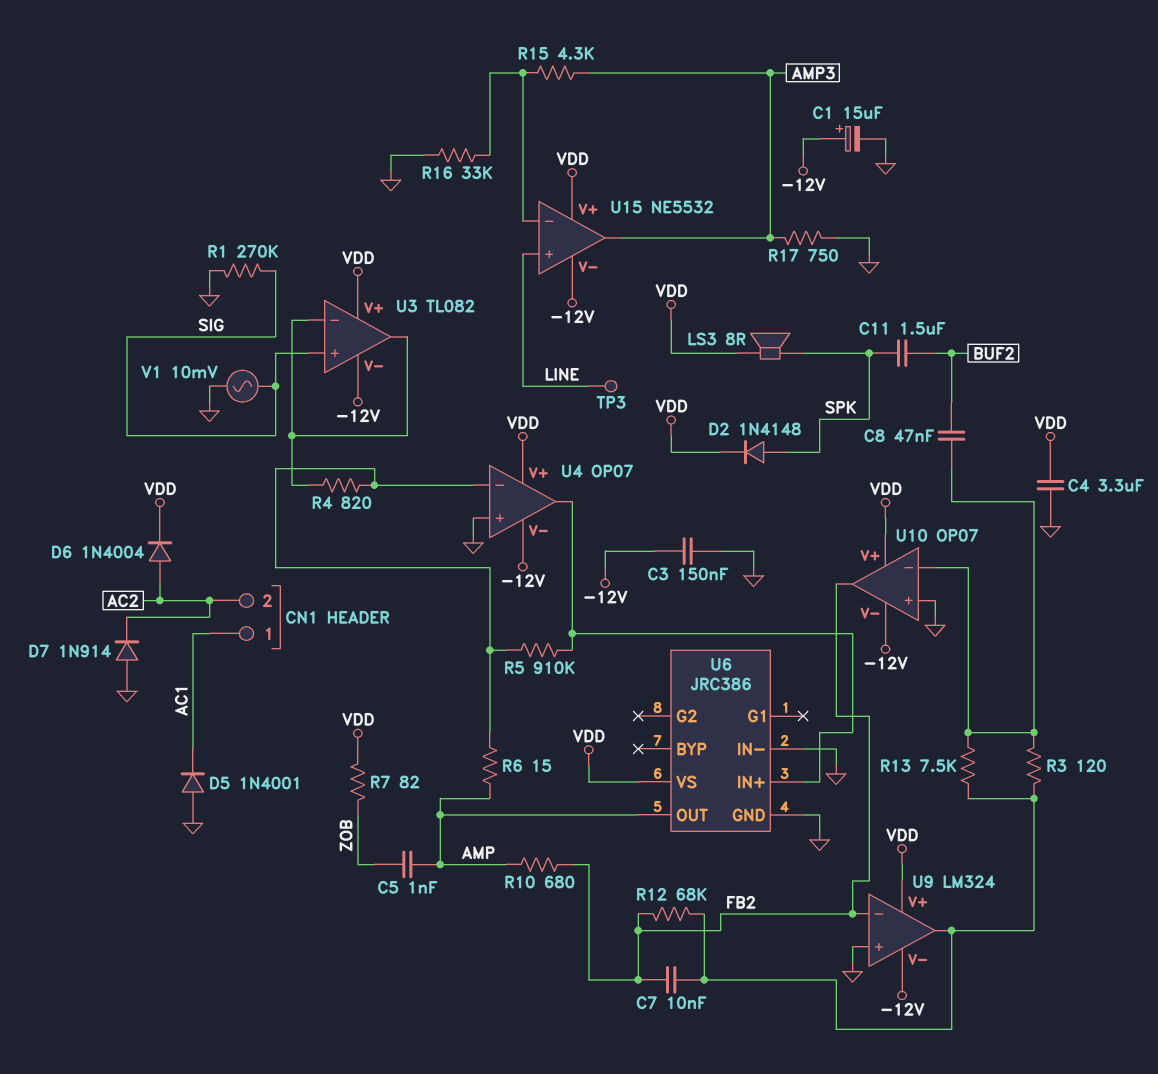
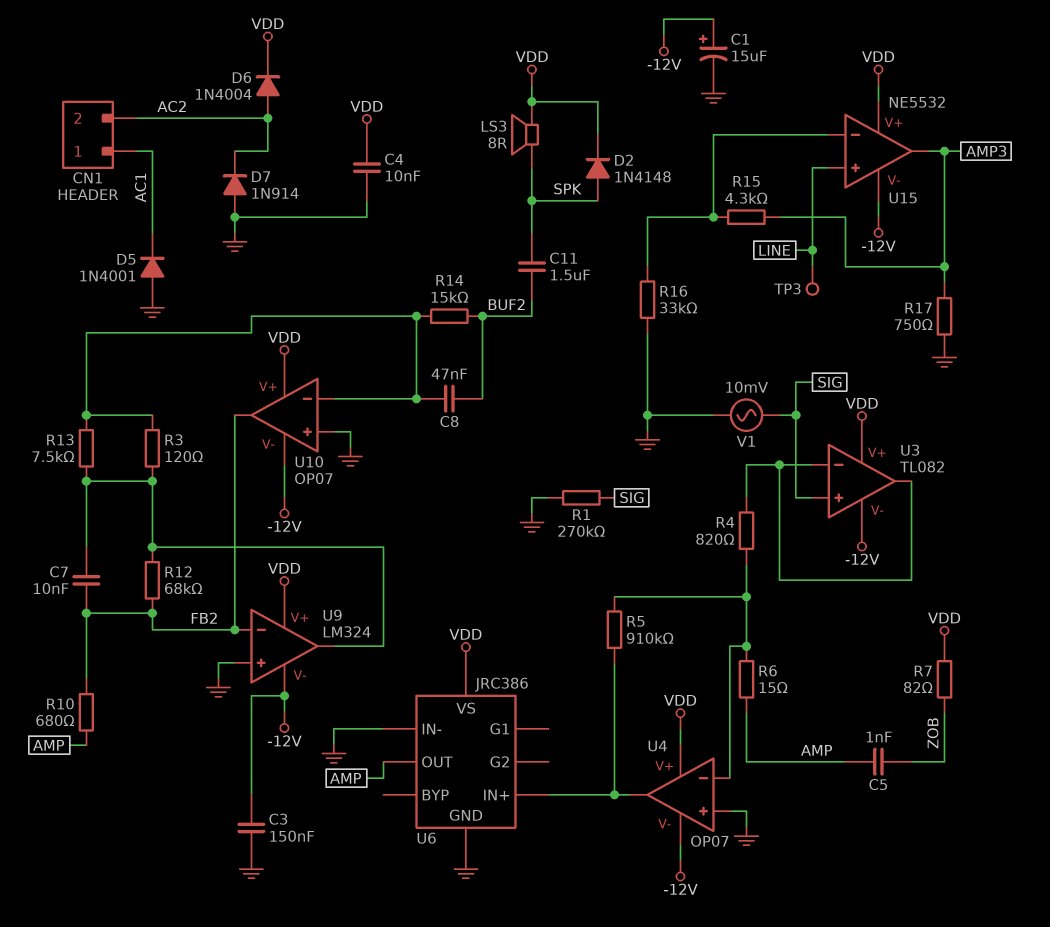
C4: 3.3uF (GND, VDD) -> 10nF (GND, VDD)
R14: none -> 15k (BUF2, U10/in-)

